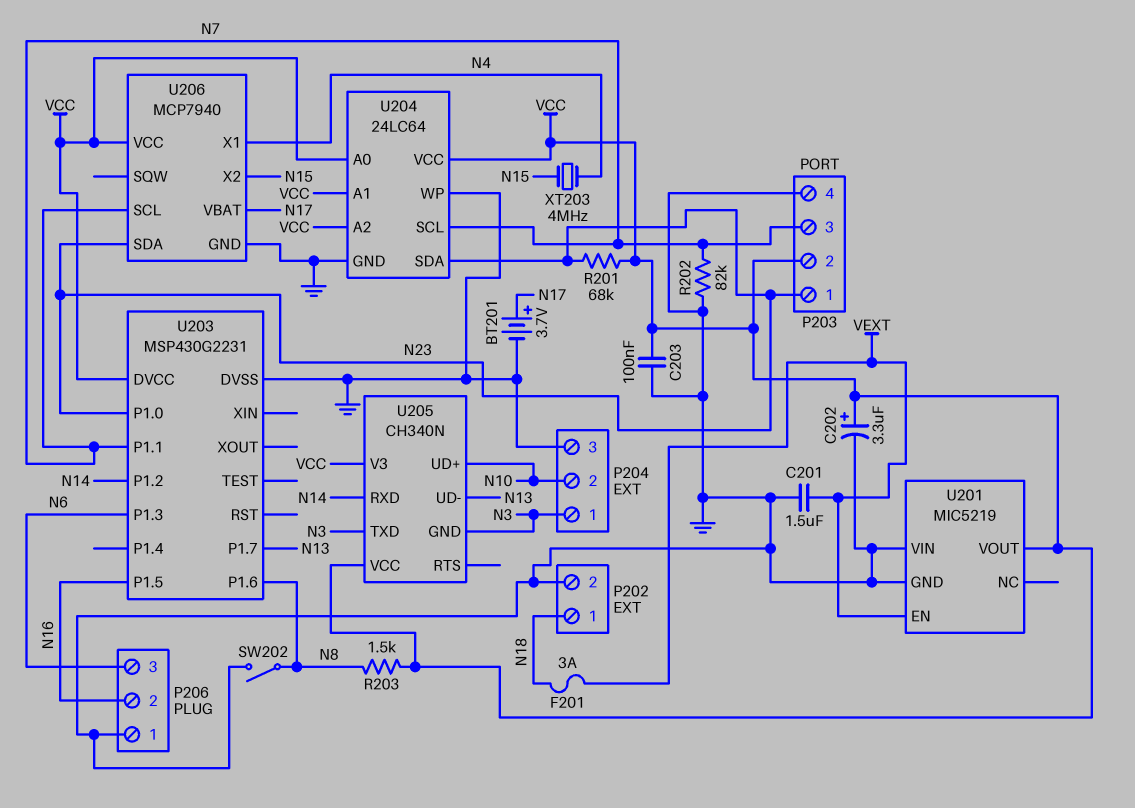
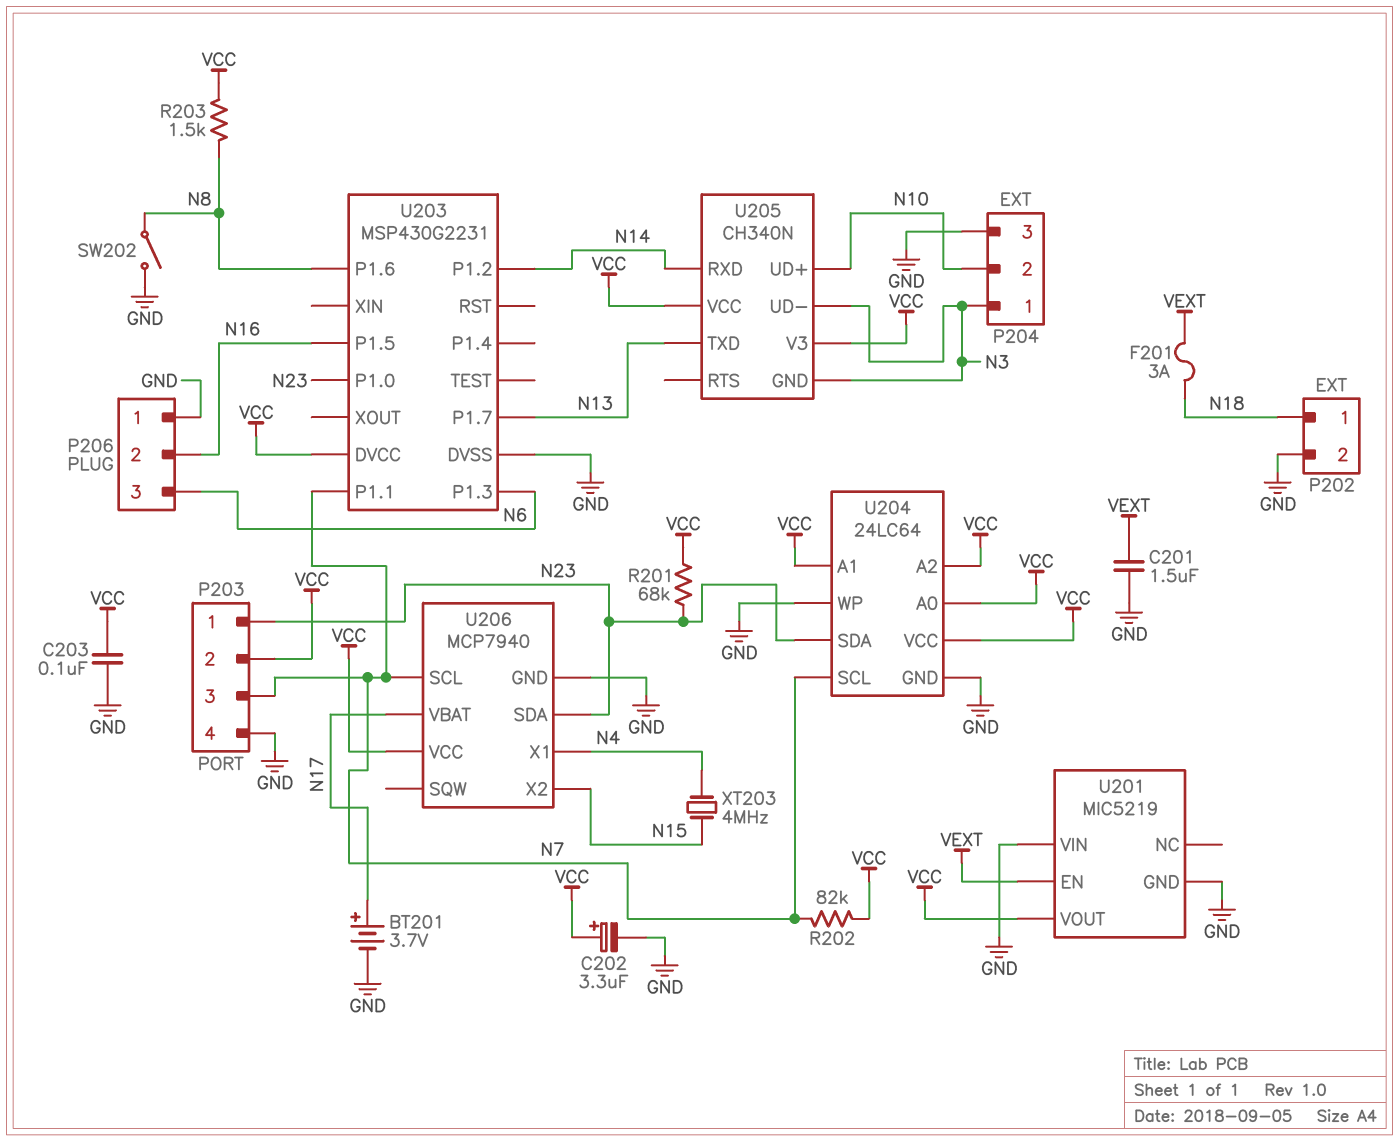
R202: 82k (GND, N7) -> 82k (N7, VCC)
U205 pin TXD: N3 -> N13
U205 pin UD-: N13 -> N3

